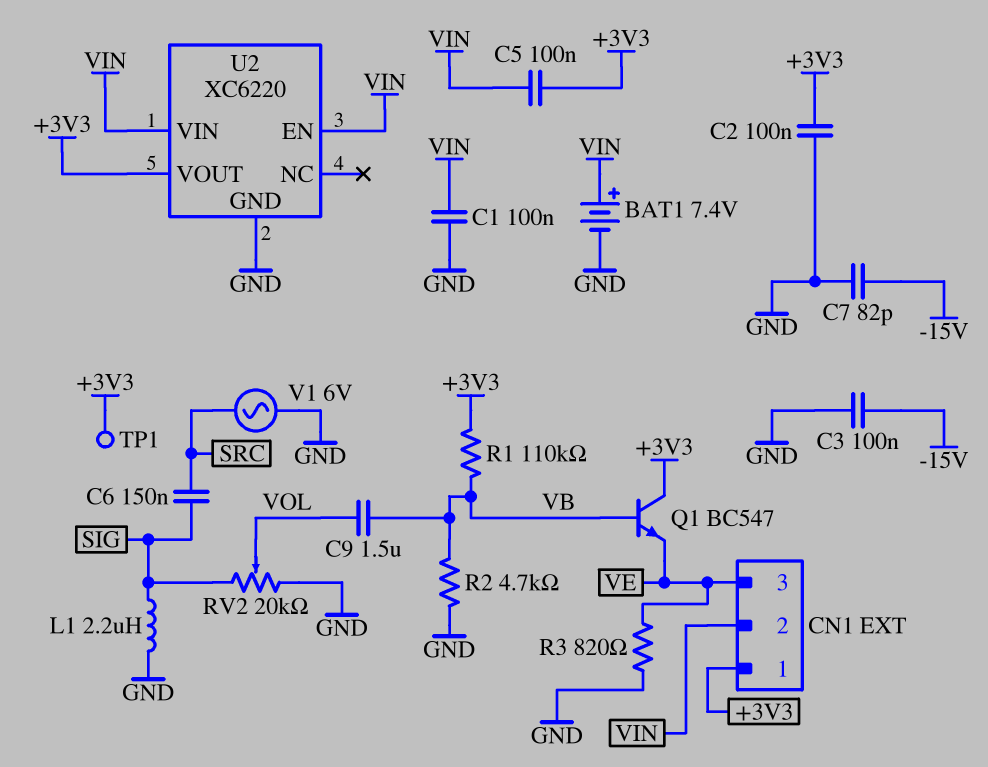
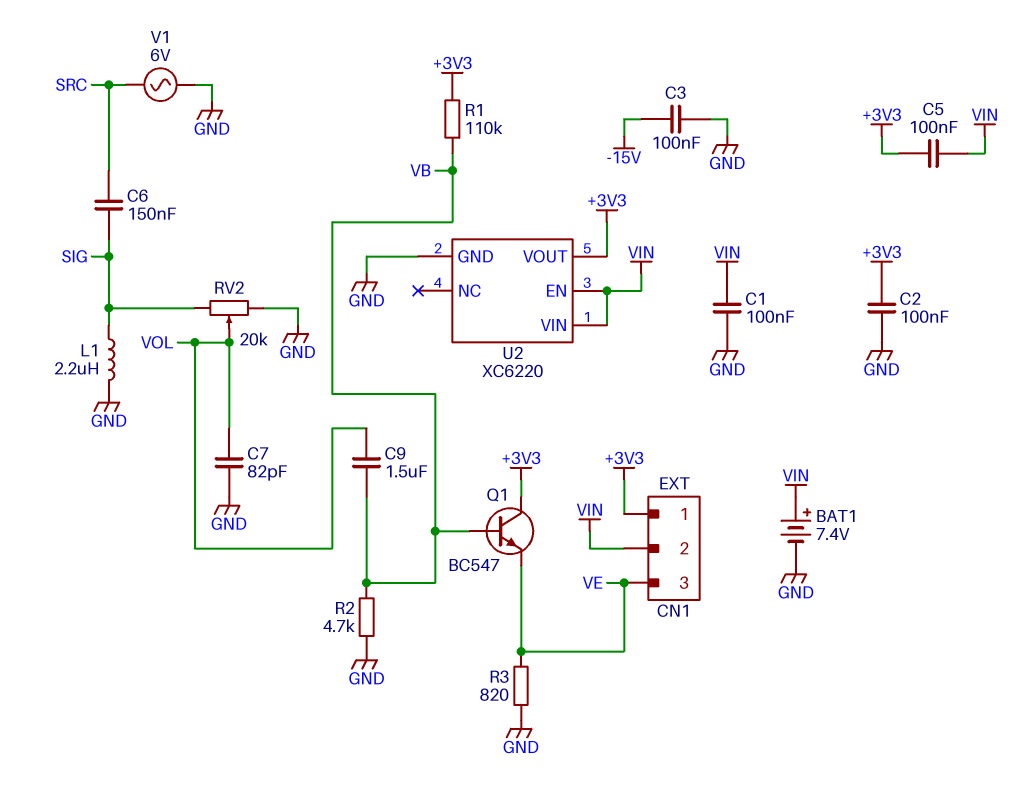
C7: 82pF (-15V, GND) -> 82pF (GND, VOL)
TP1: test point (+3V3) -> none

